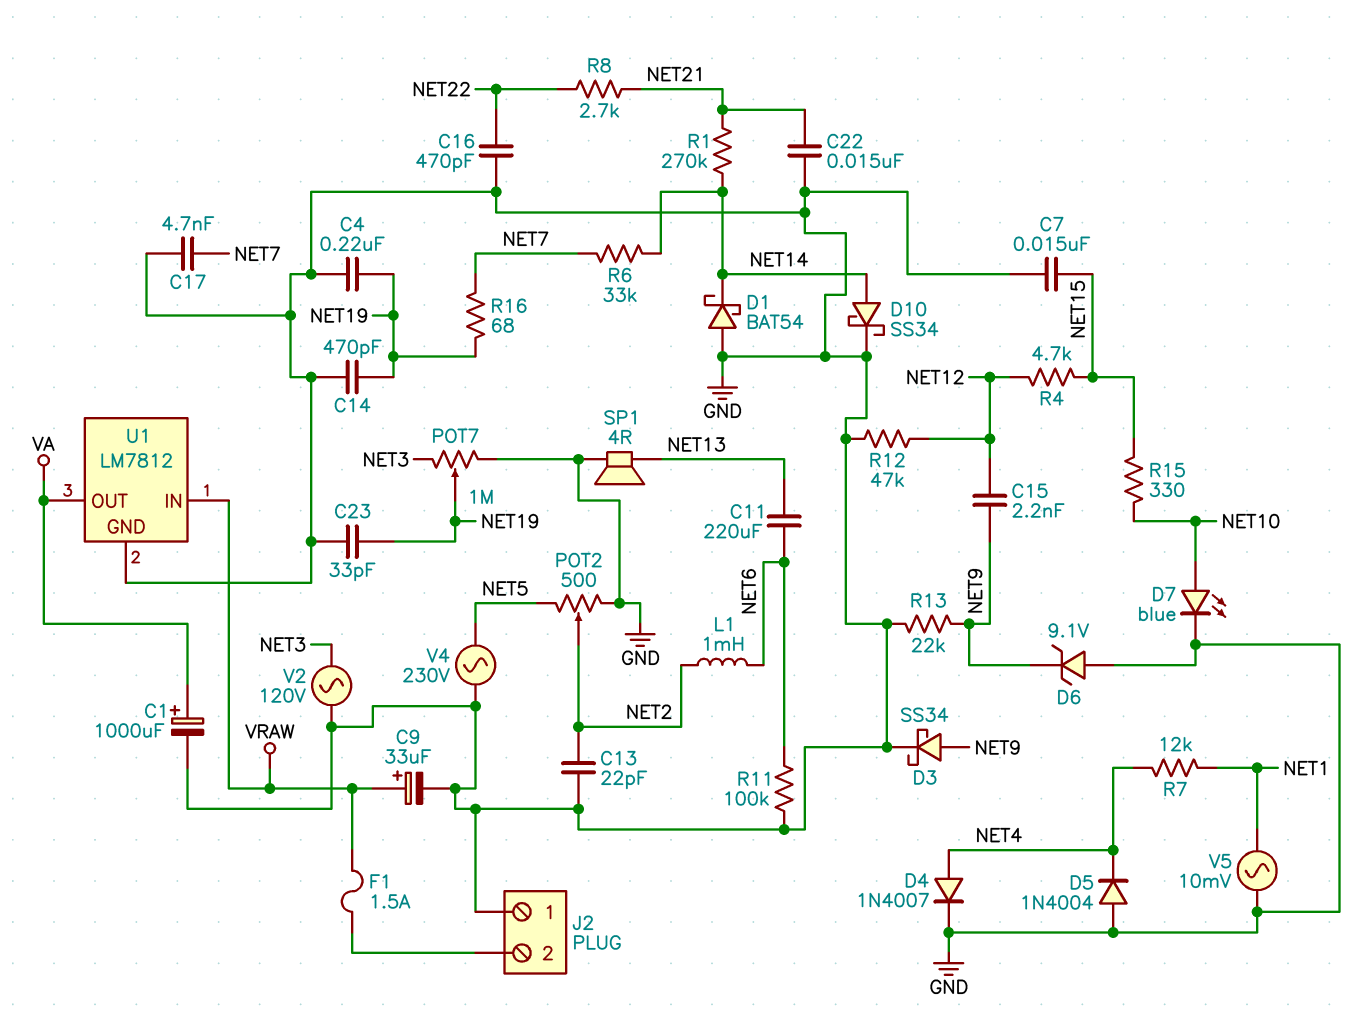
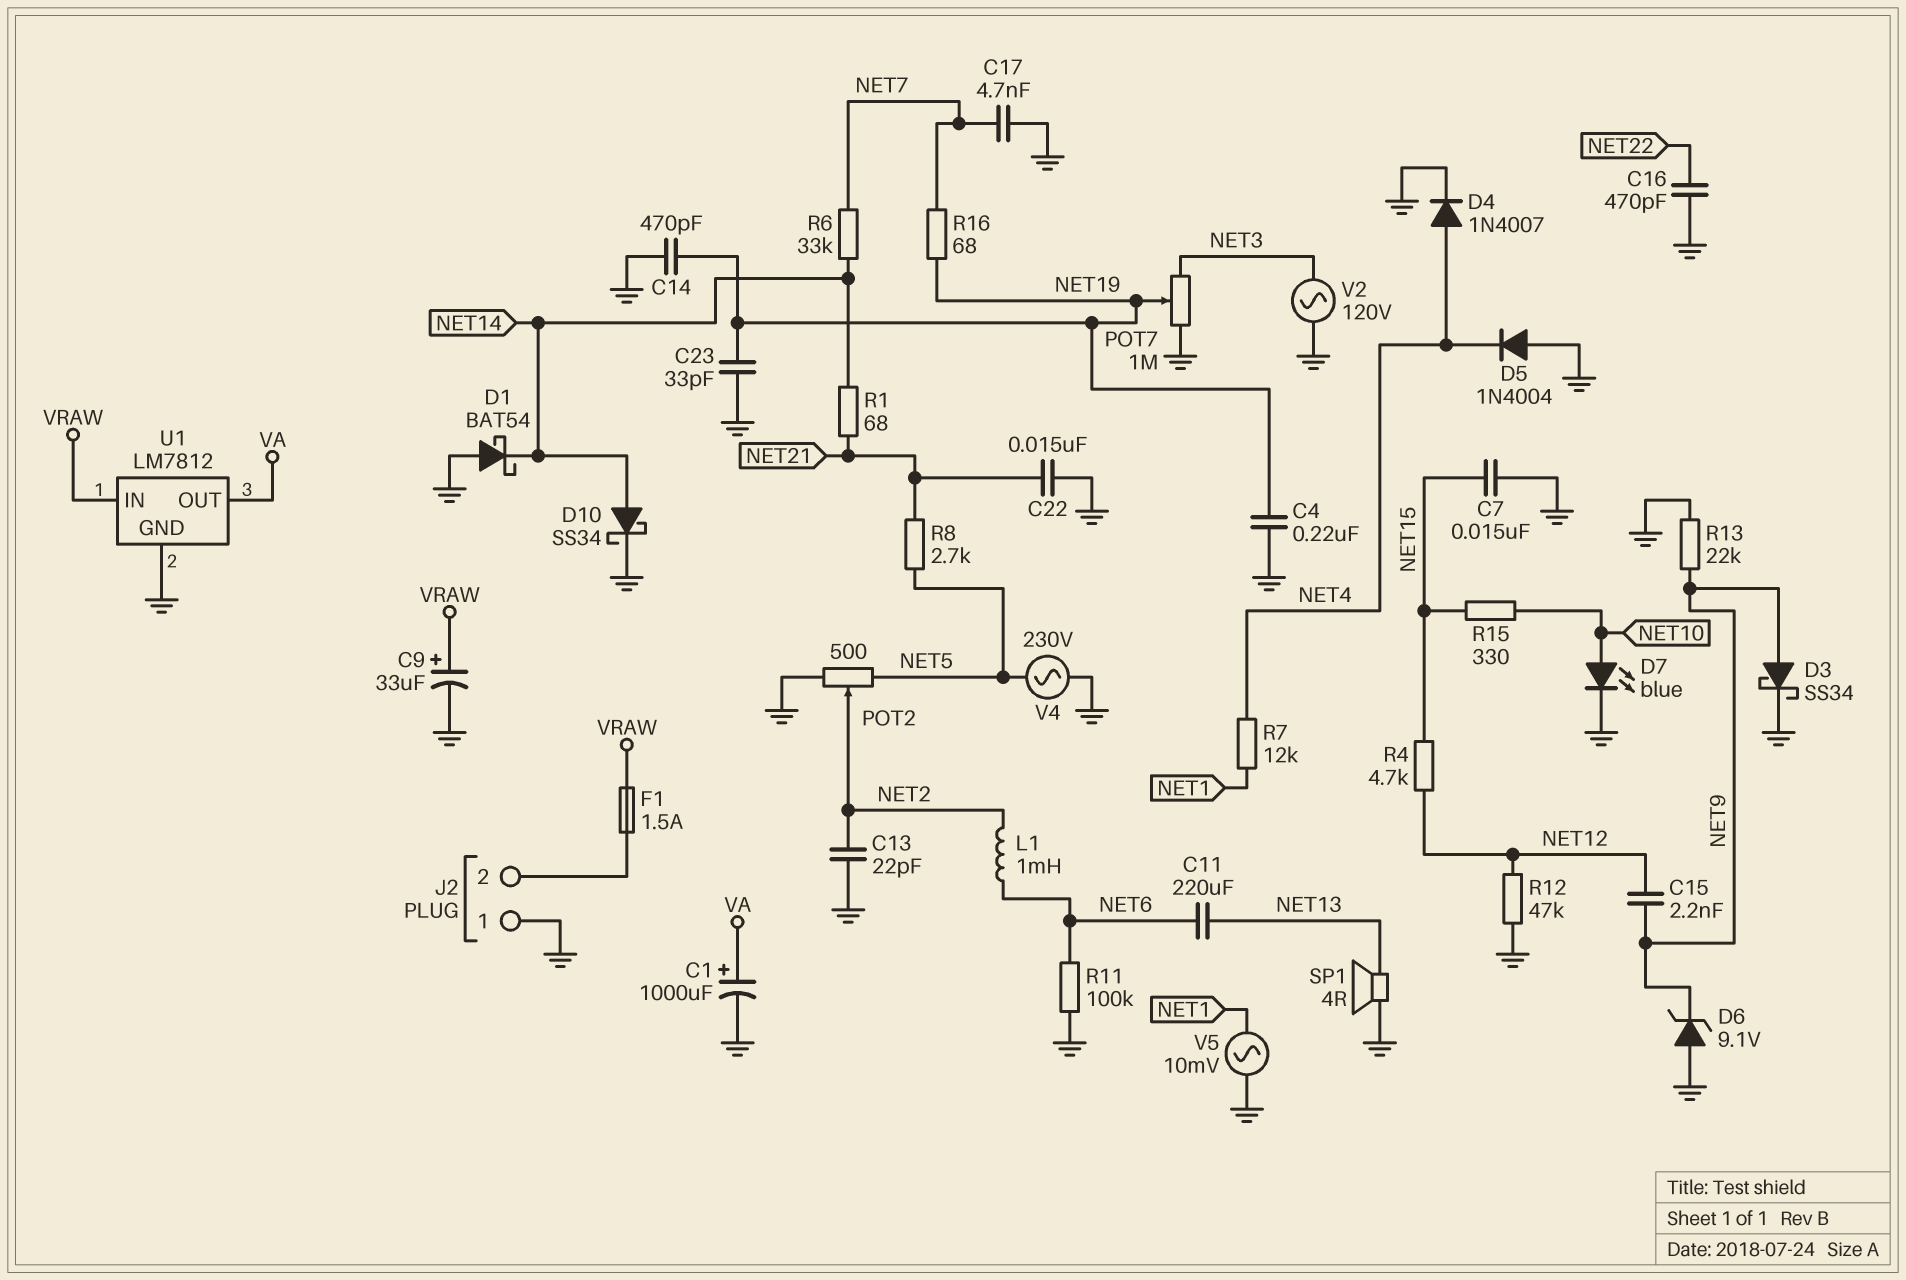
R1: 270k (NET14, NET21) -> 68 (NET14, NET21)
R8: 2.7k (NET21, NET22) -> 2.7k (NET5, NET21)

